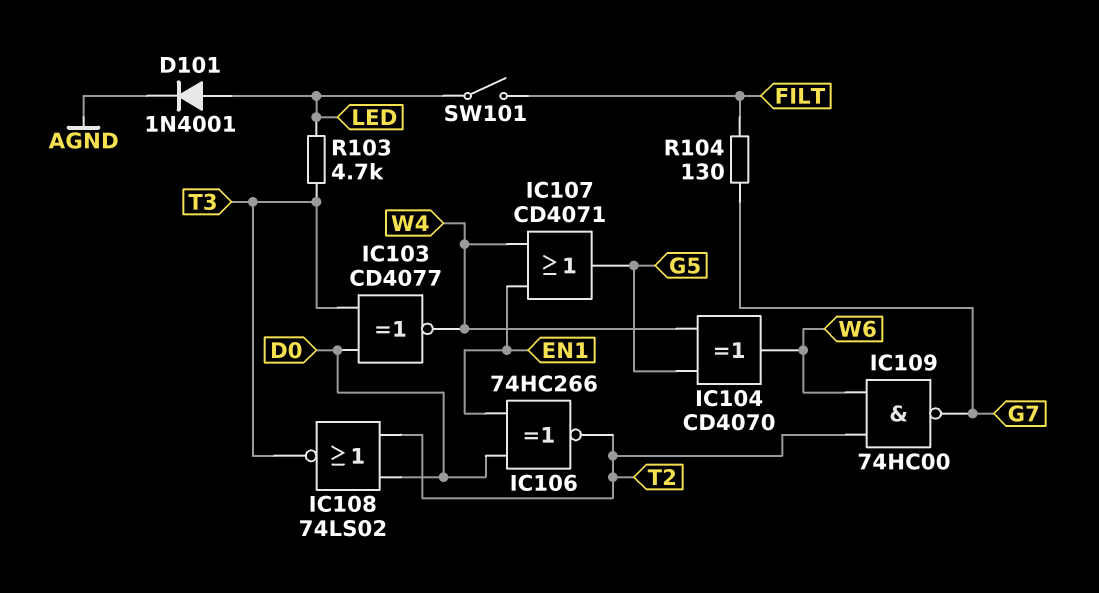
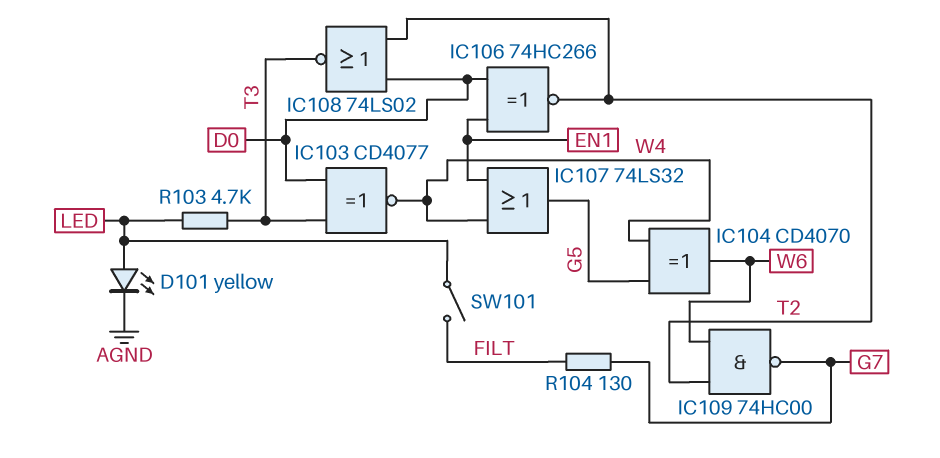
D101: diode 1N4001 (A LED, K AGND) -> LED yellow (A LED, K AGND)
IC107: OR CD4071 (in EN1, in W4, out G5) -> OR 74LS32 (in EN1, in W4, out G5)

